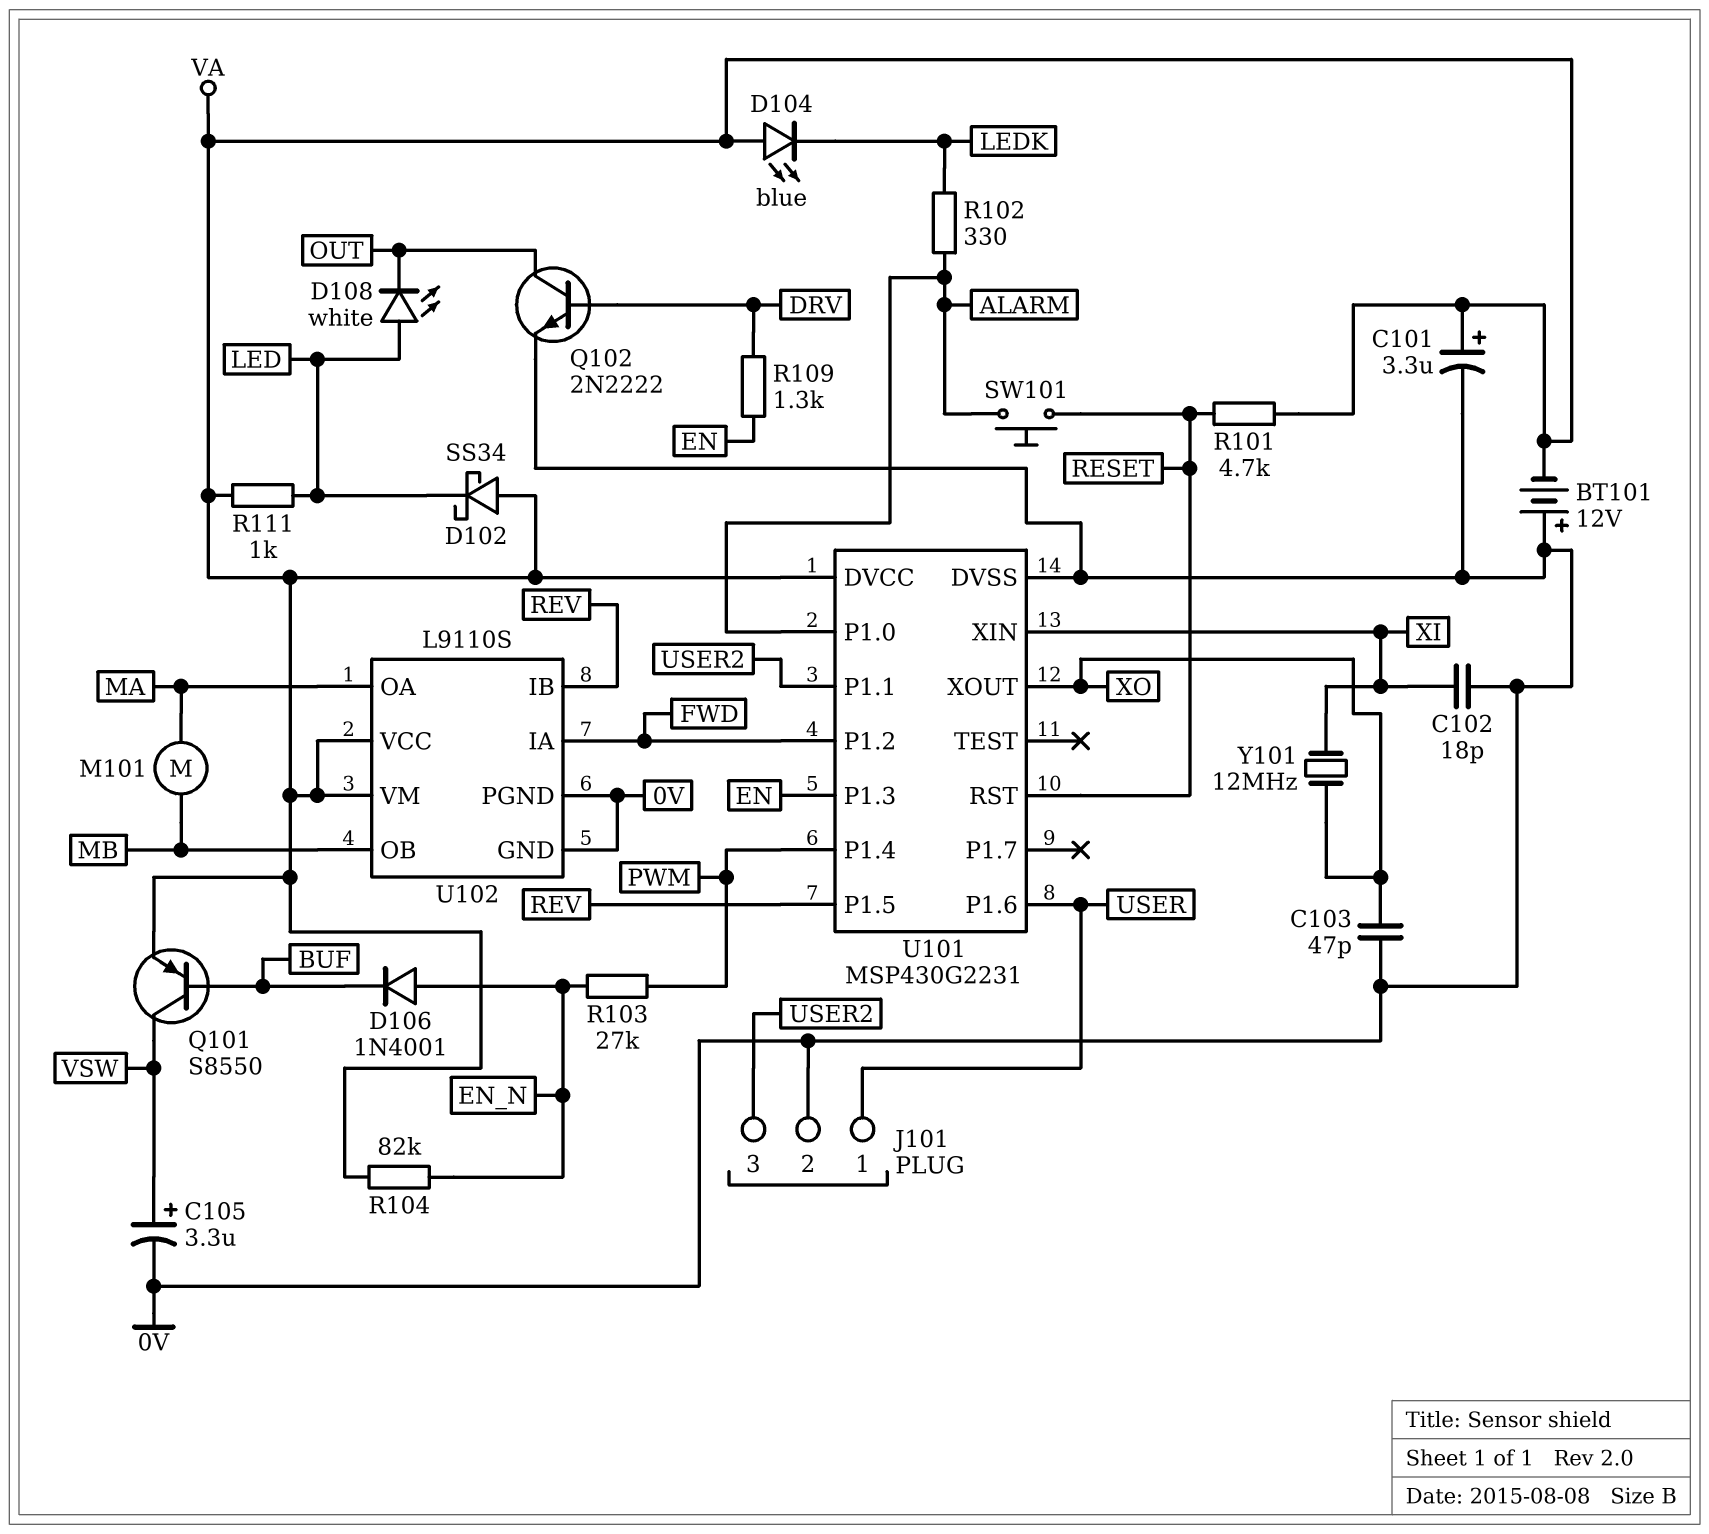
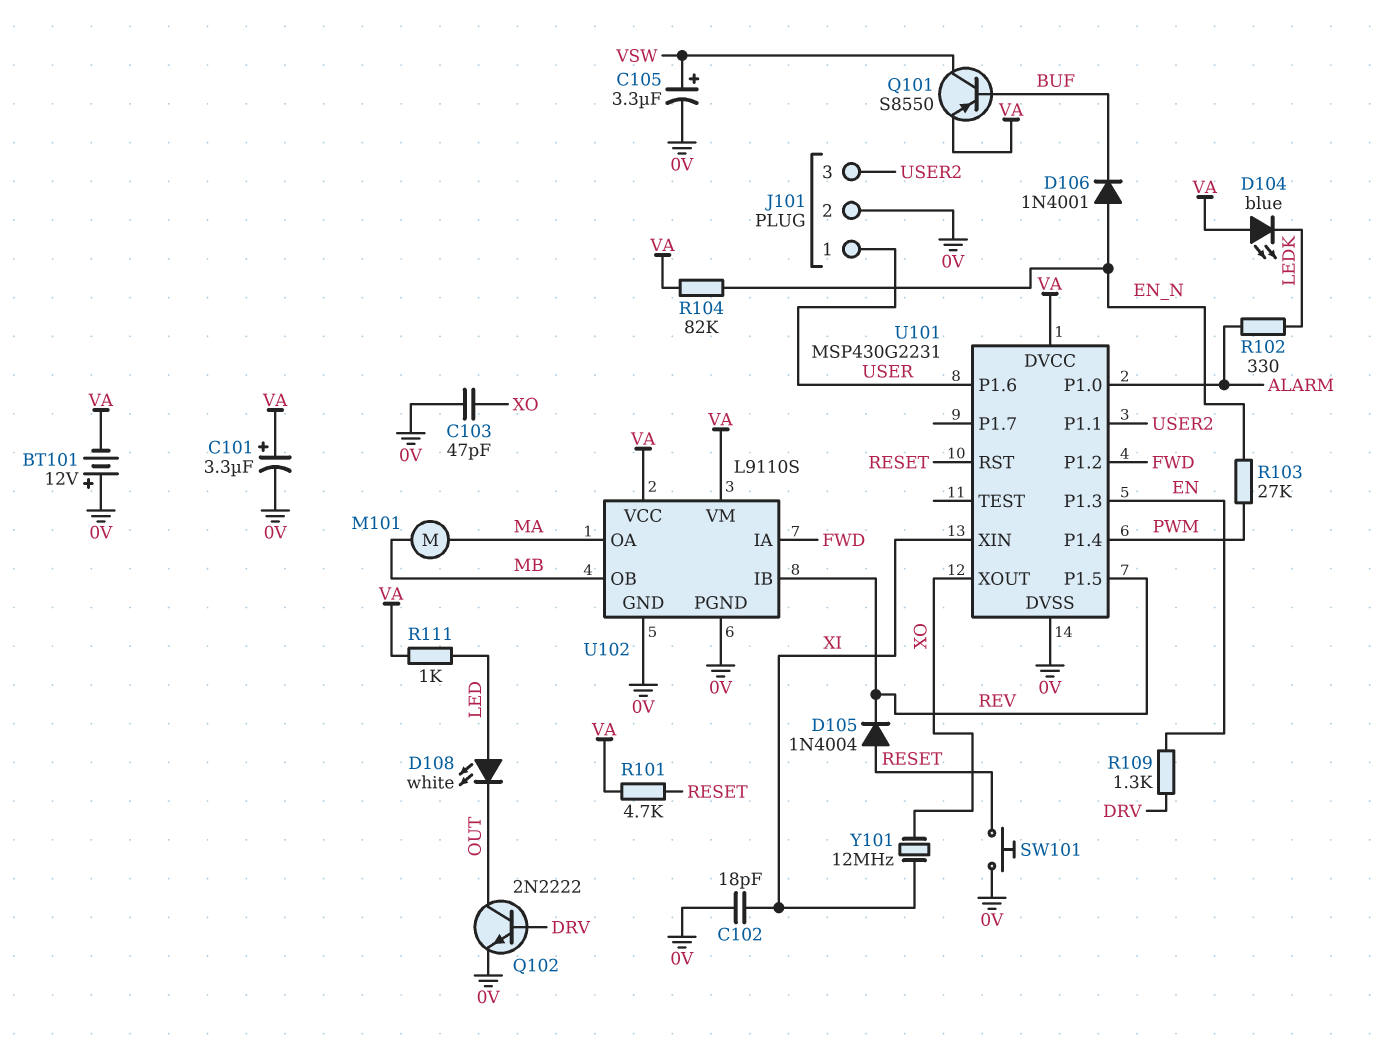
D102: schottky SS34 (A VA, K LED) -> none
D105: none -> diode 1N4004 (A RESET, K REV)
SW101: button (ALARM, RESET) -> button (0V, RESET)

